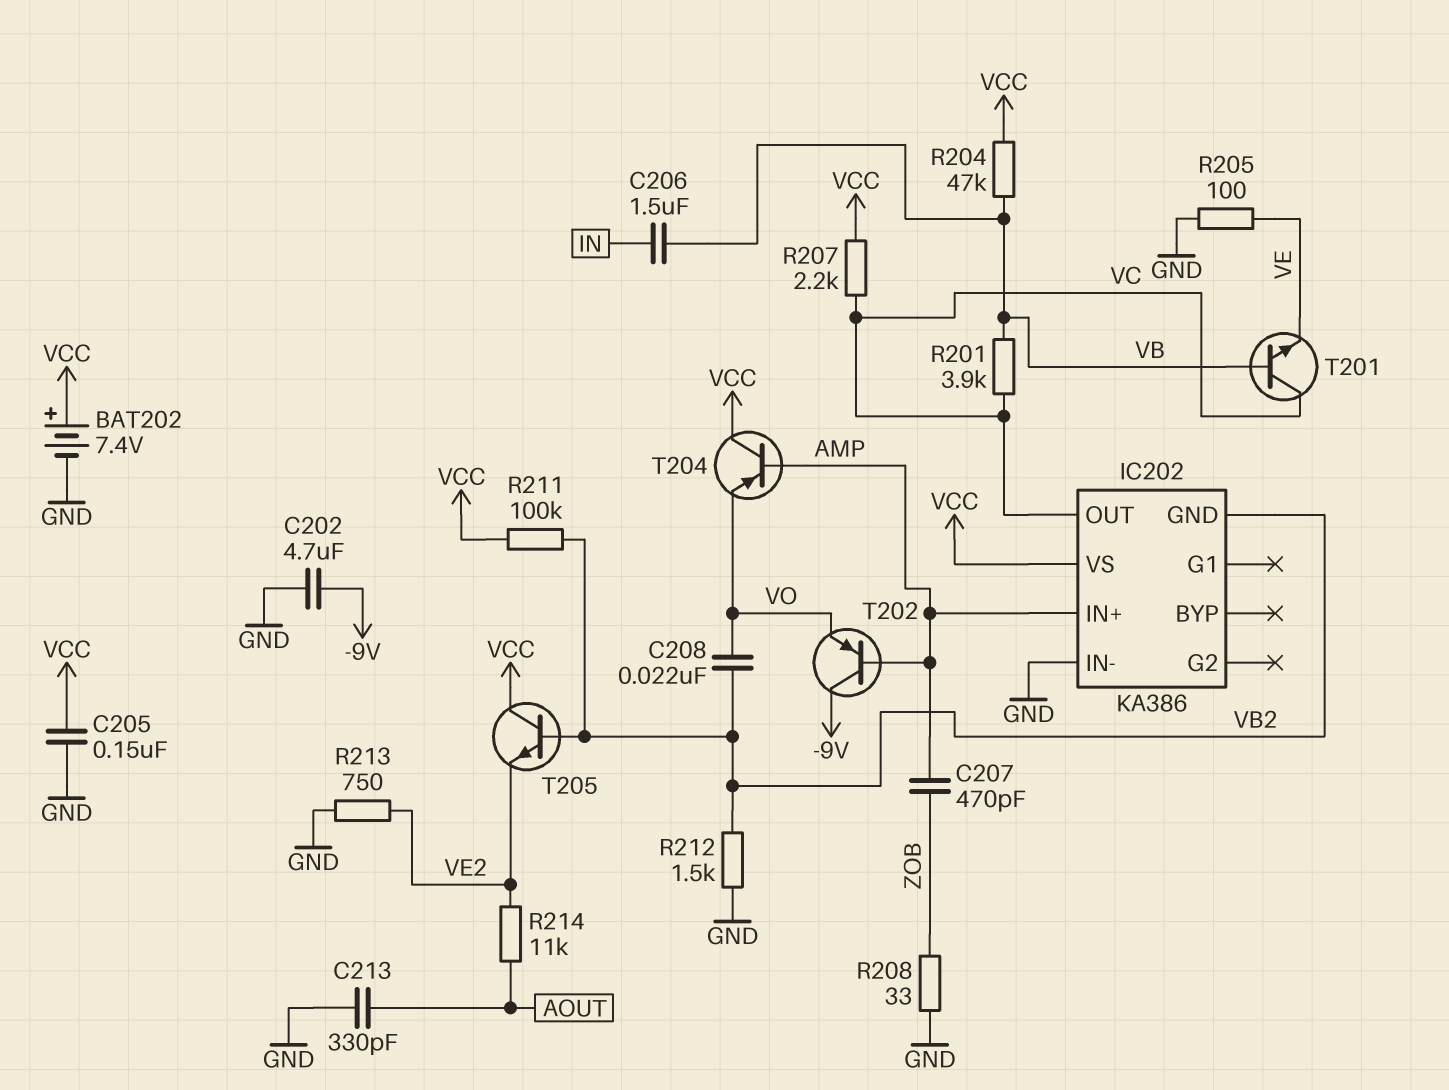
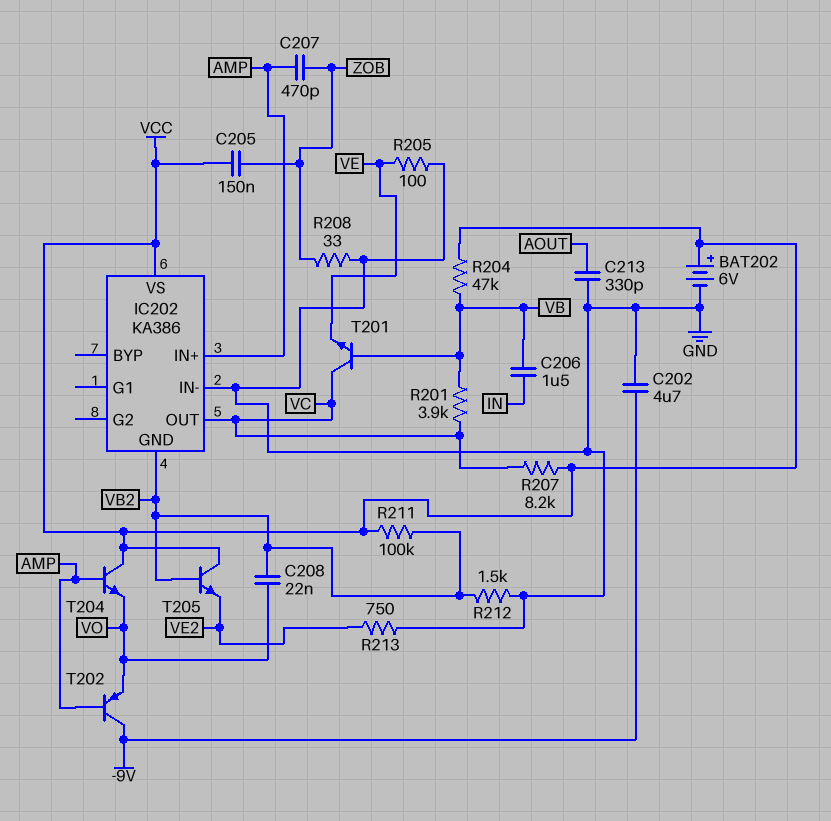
BAT202: 7.4V (plus VCC, minus GND) -> 6V (plus VCC, minus GND)
C205: 150nF (GND, VCC) -> 150nF (VCC, ZOB)
R207: 2.2k (VC, VCC) -> 8.2k (VC, VCC)
R214: 11k (AOUT, VE2) -> none
T204: PNP (B AMP, C VCC, E VO) -> NPN (B AMP, C VCC, E VO)

